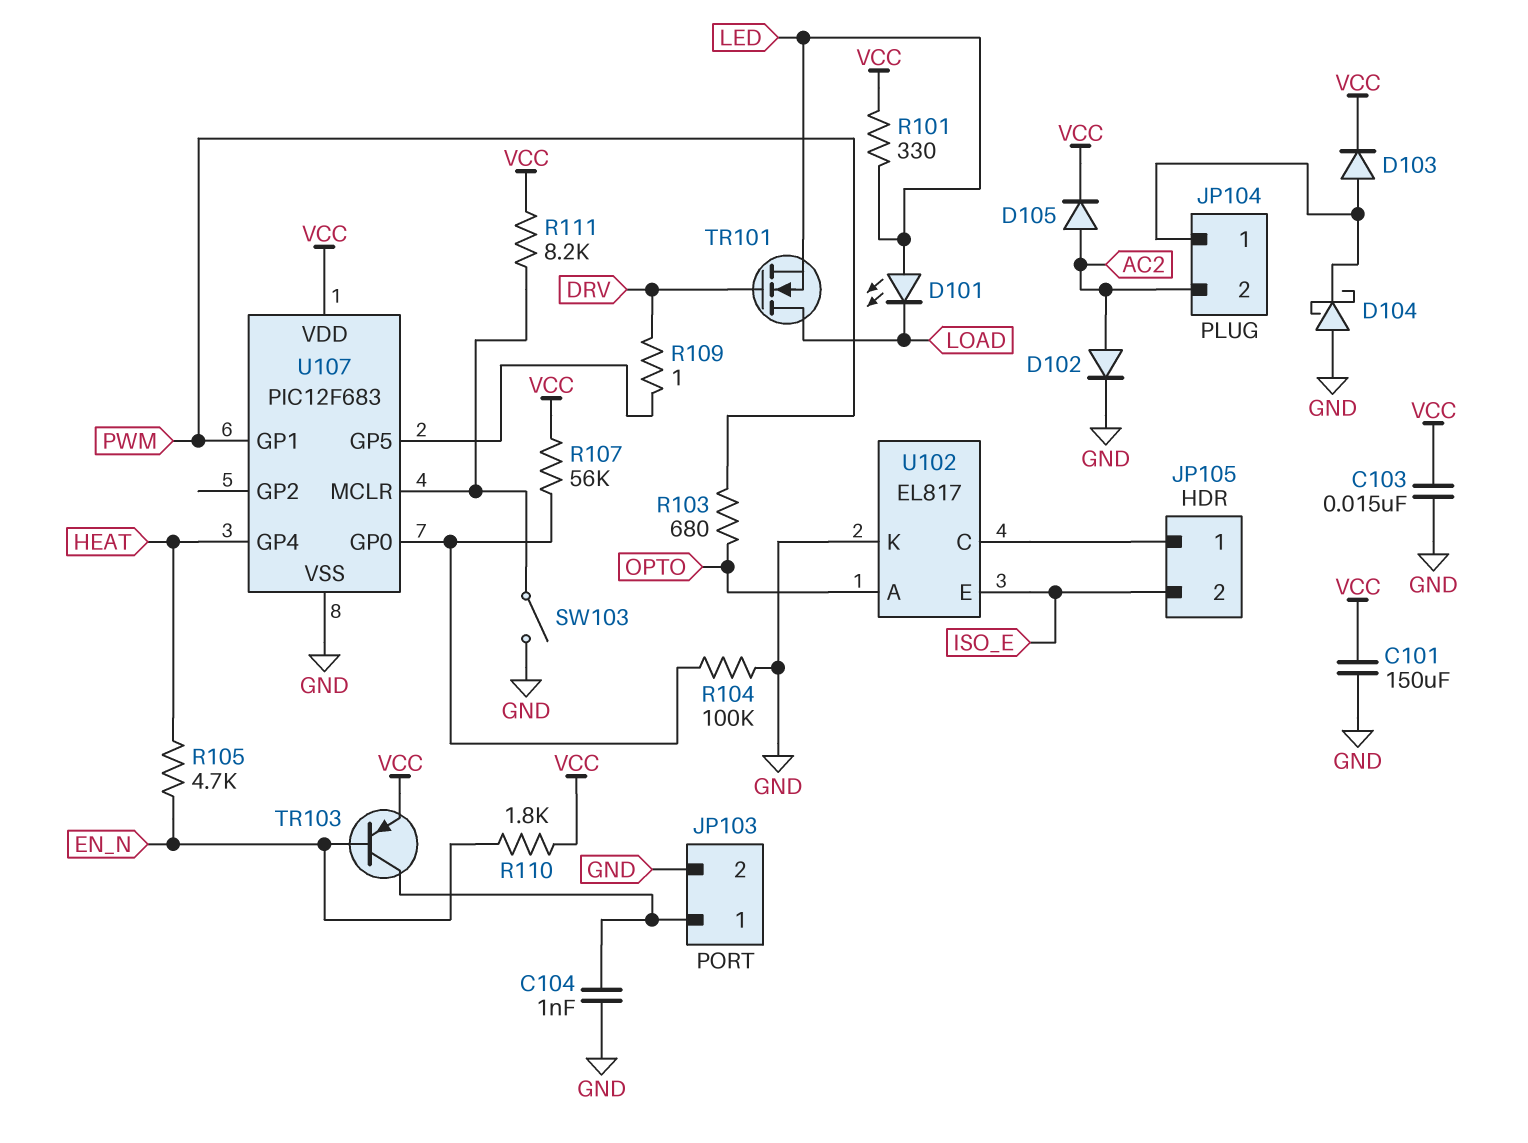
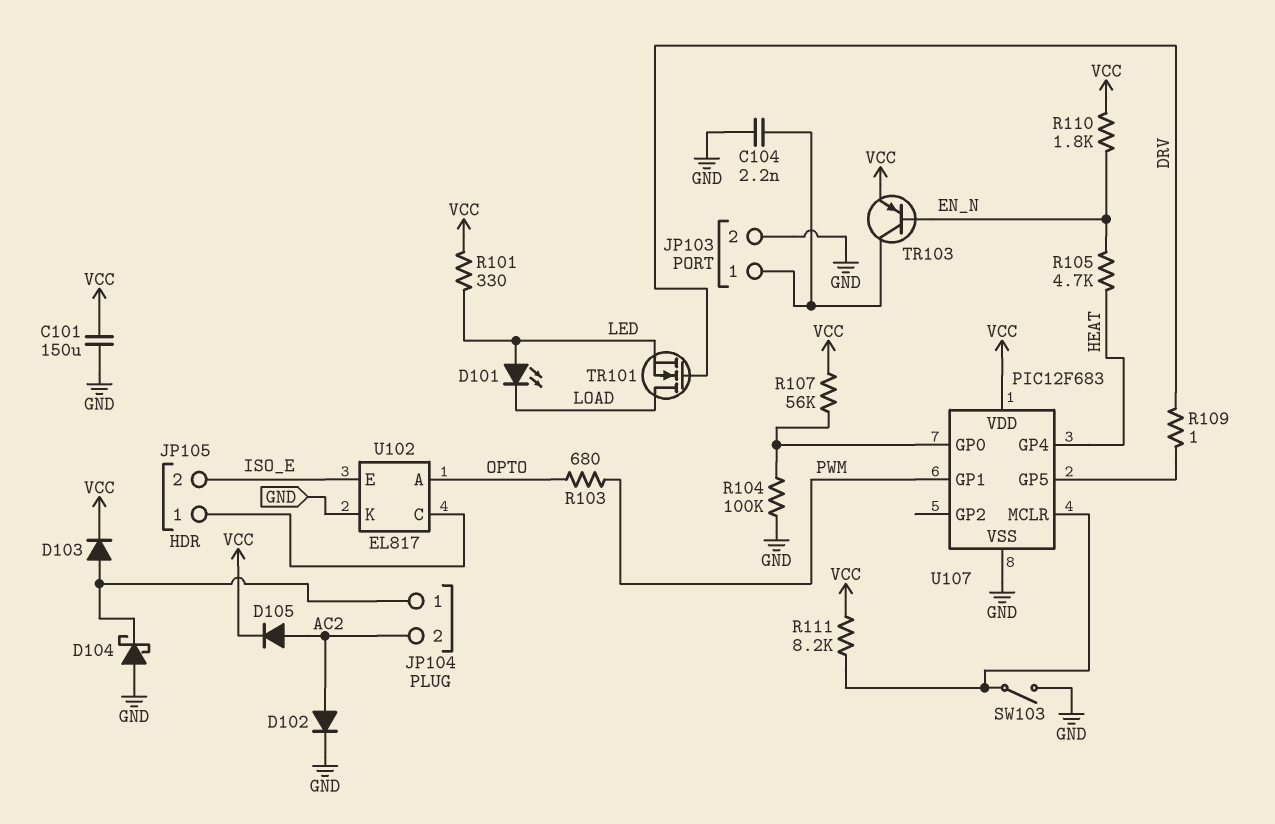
C103: 15nF (GND, VCC) -> none
C104: 1nF (GND, JP103/1) -> 2.2nF (GND, JP103/1)

